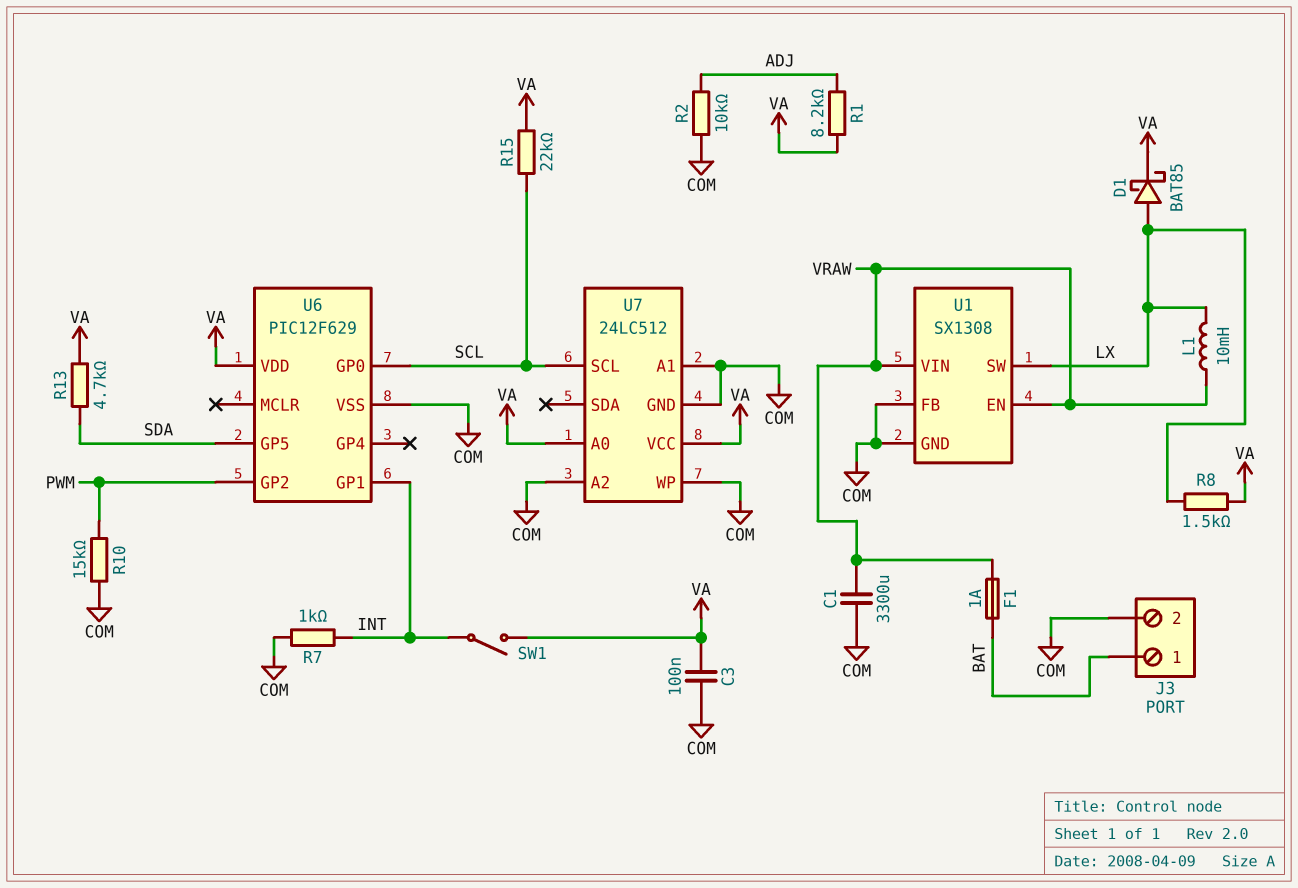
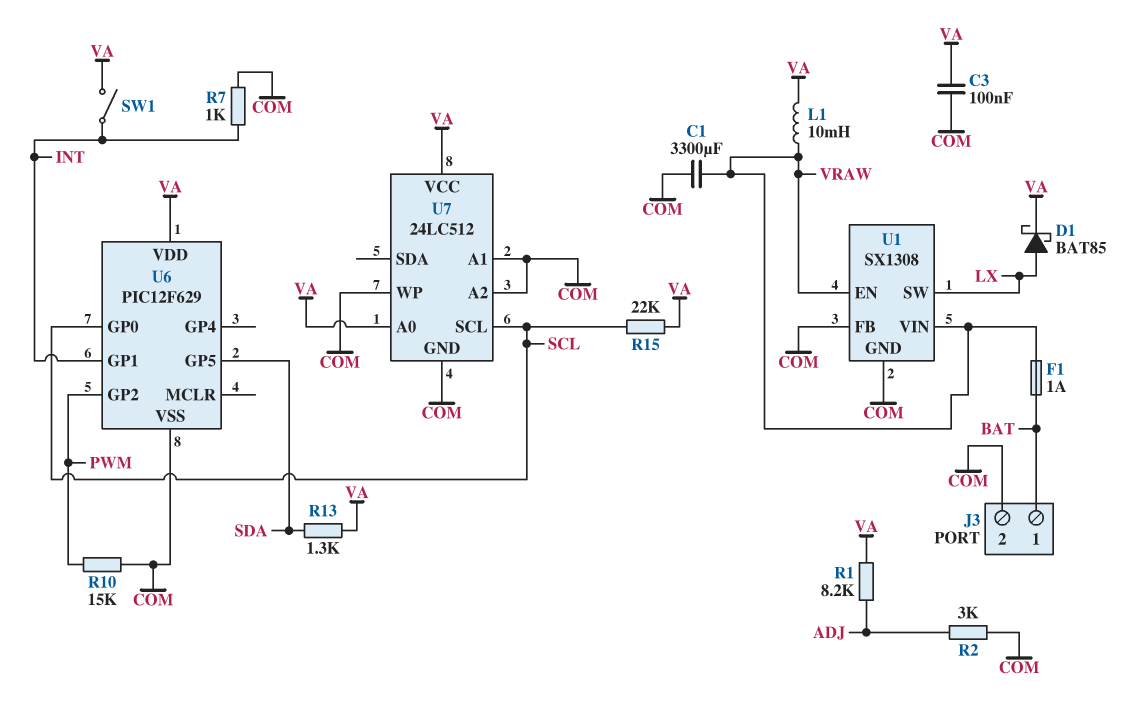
L1: 10mH (LX, VRAW) -> 10mH (VA, VRAW)
R2: 10k (ADJ, COM) -> 3k (ADJ, COM)
R8: 1.5k (LX, VA) -> none
R13: 4.7k (SDA, VA) -> 1.3k (SDA, VA)

